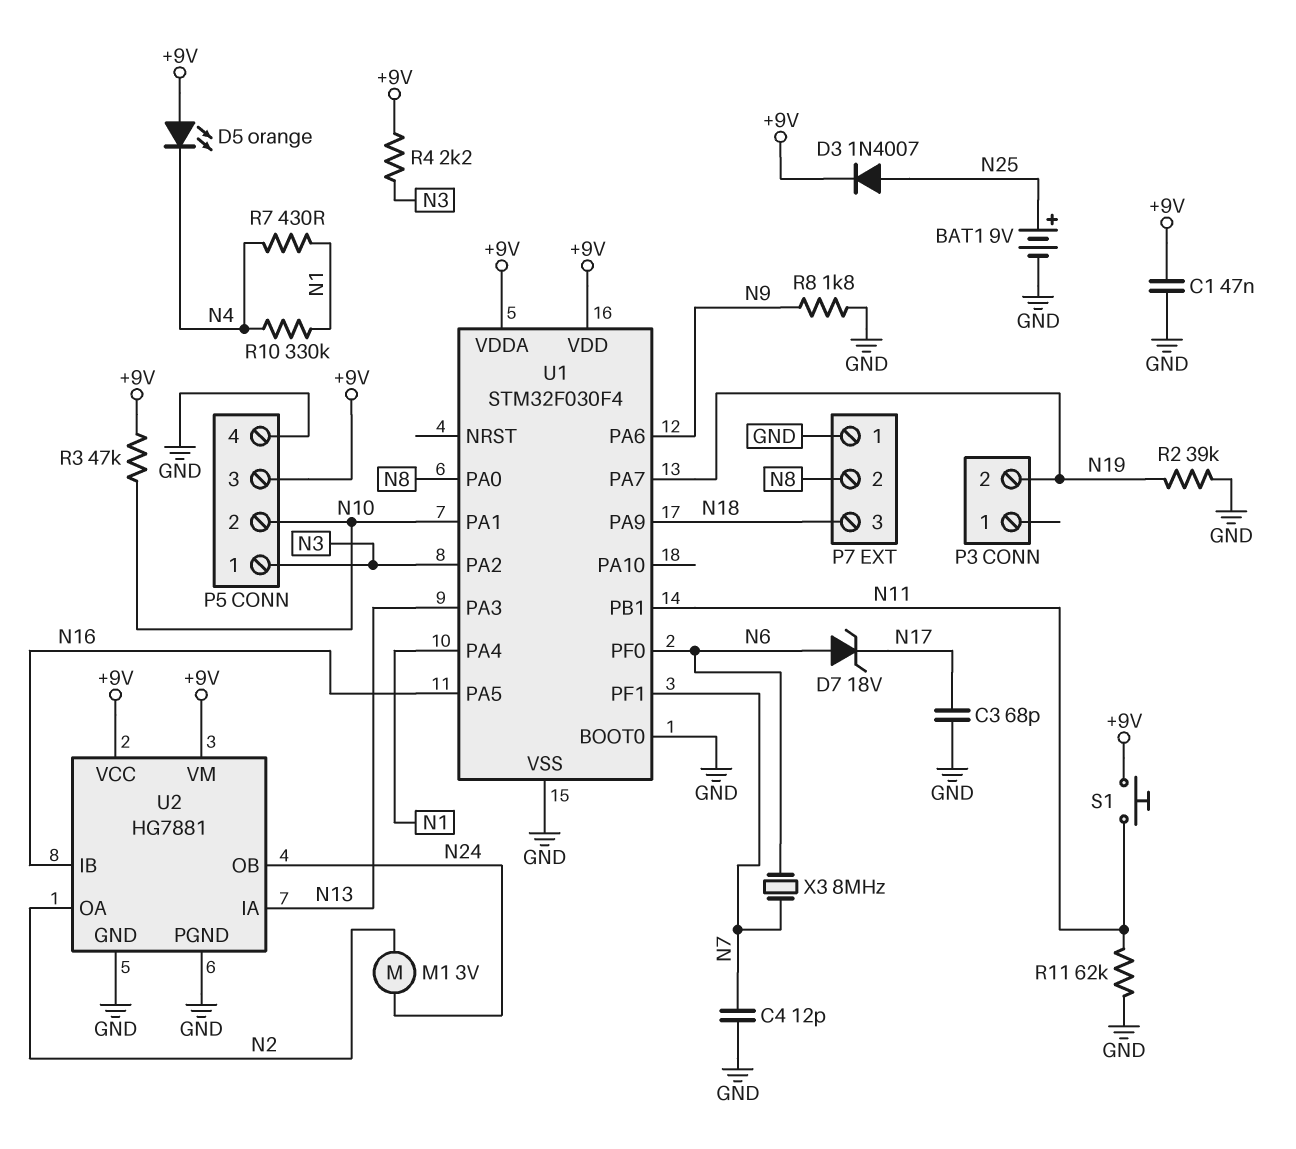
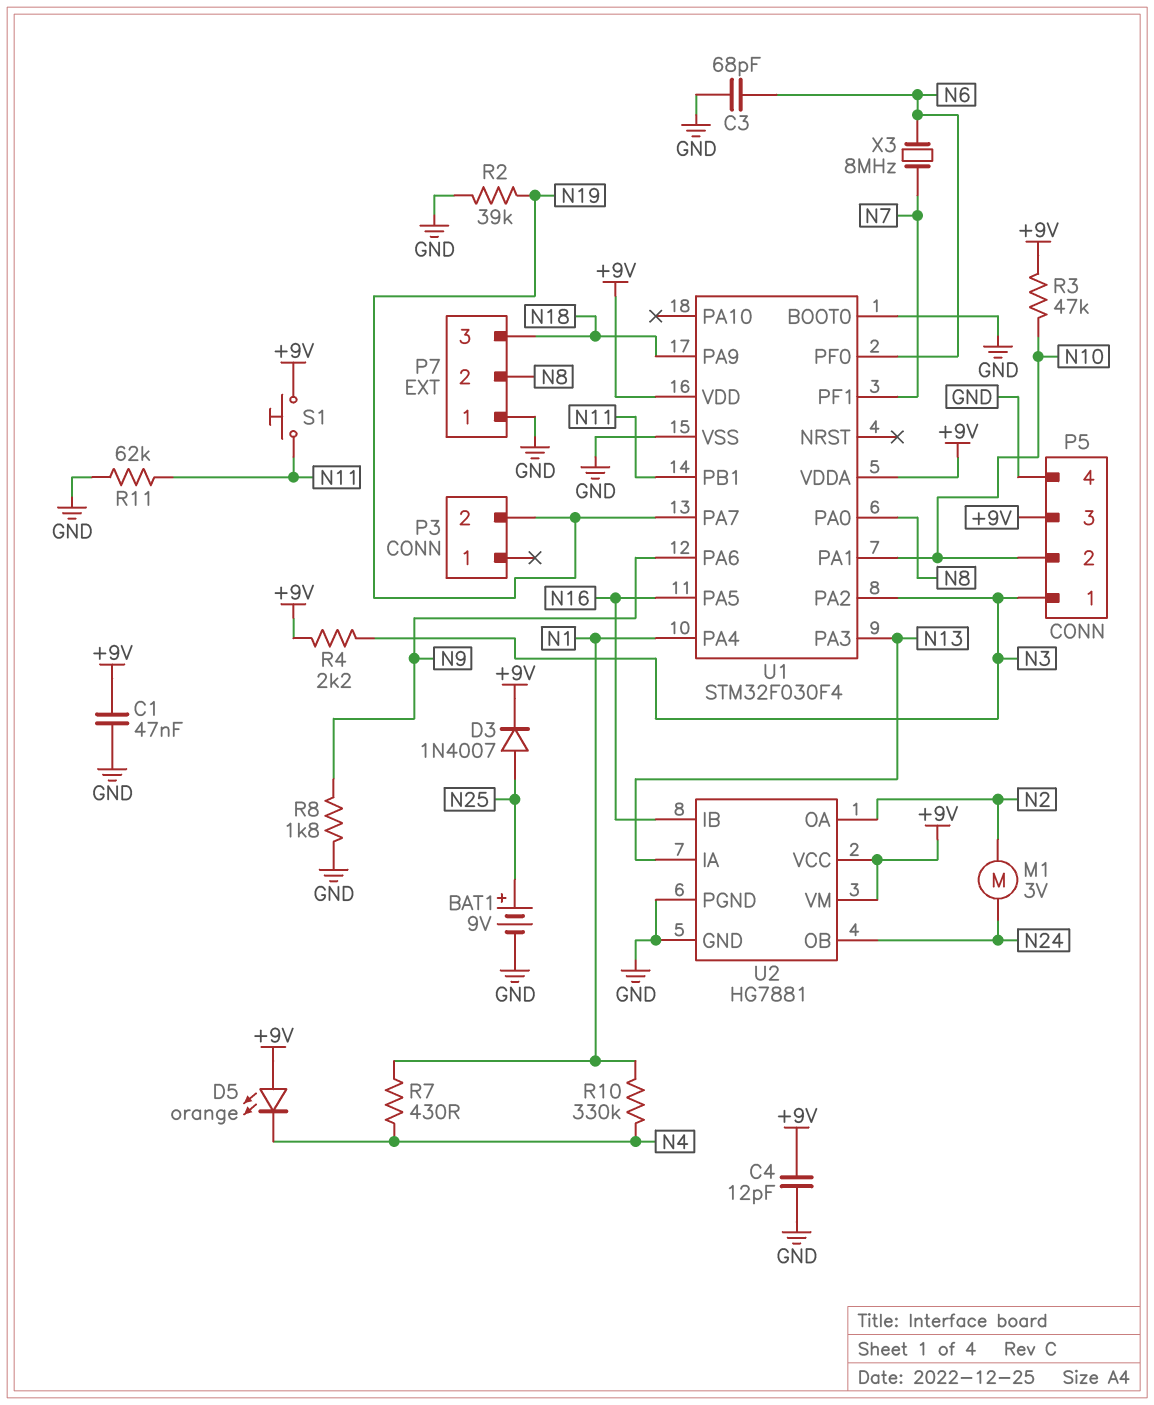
C3: 68pF (GND, N17) -> 68pF (GND, N6)
C4: 12pF (GND, N7) -> 12pF (+9V, GND)
D7: zener 18V (A N6, K N17) -> none

